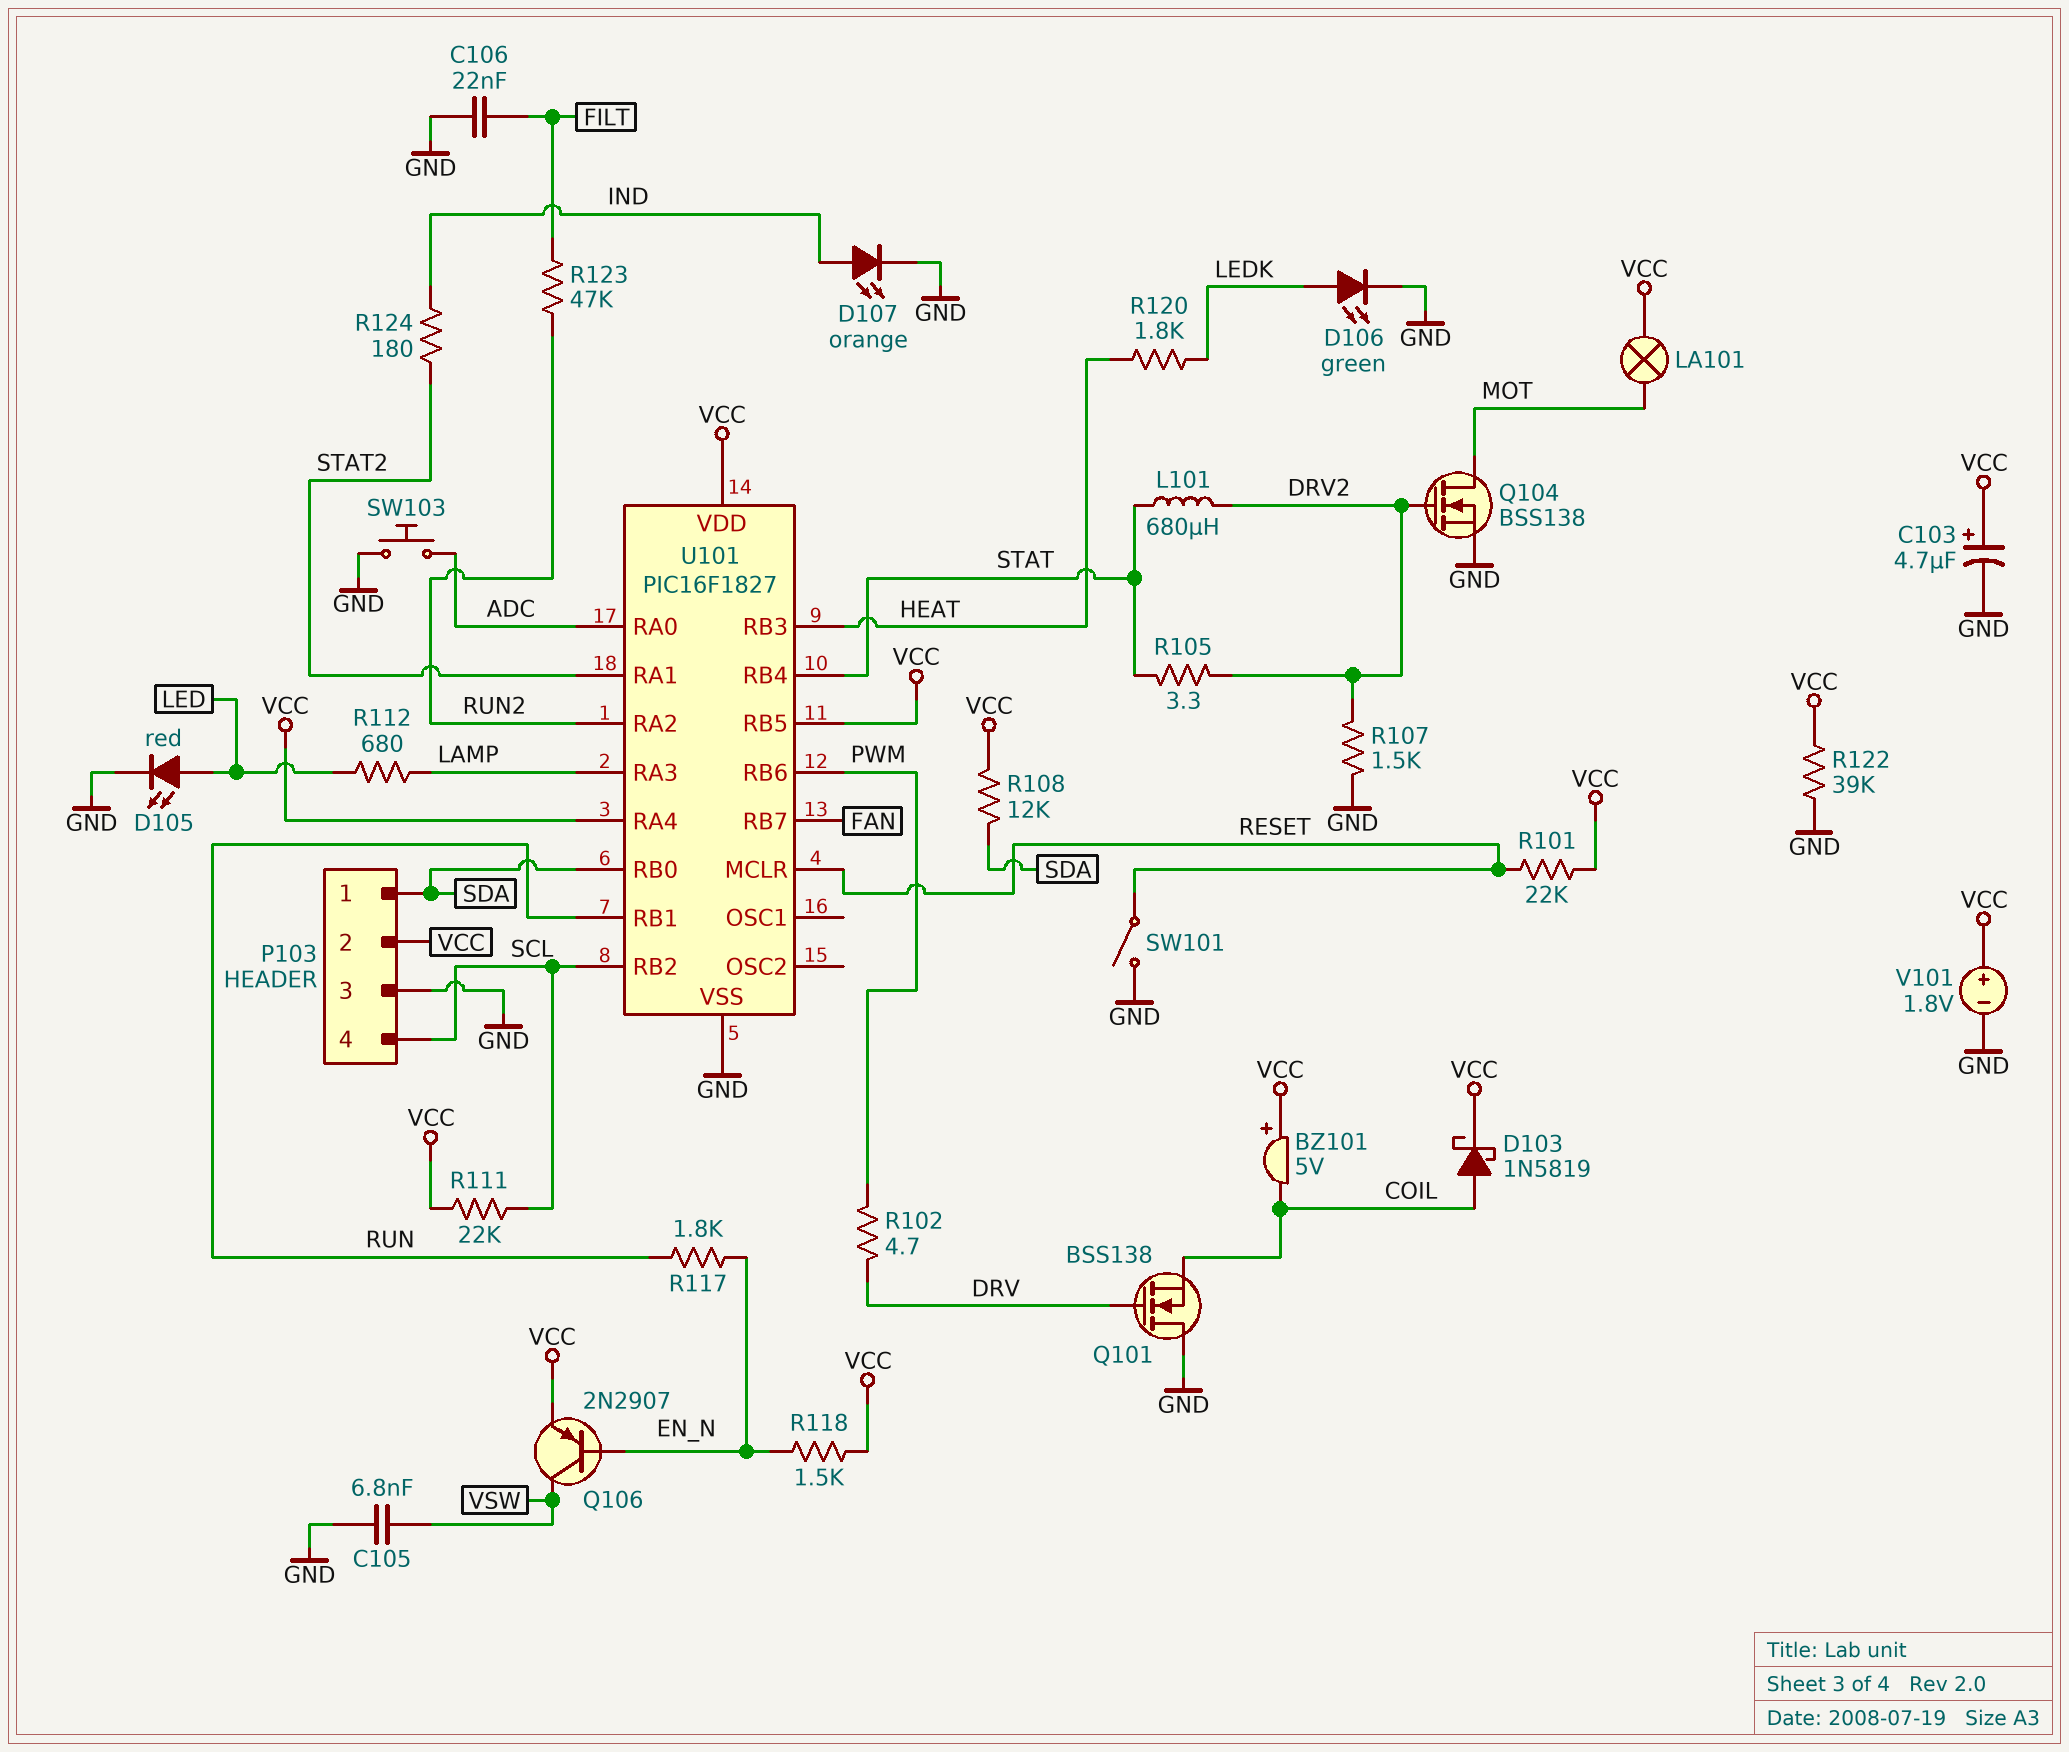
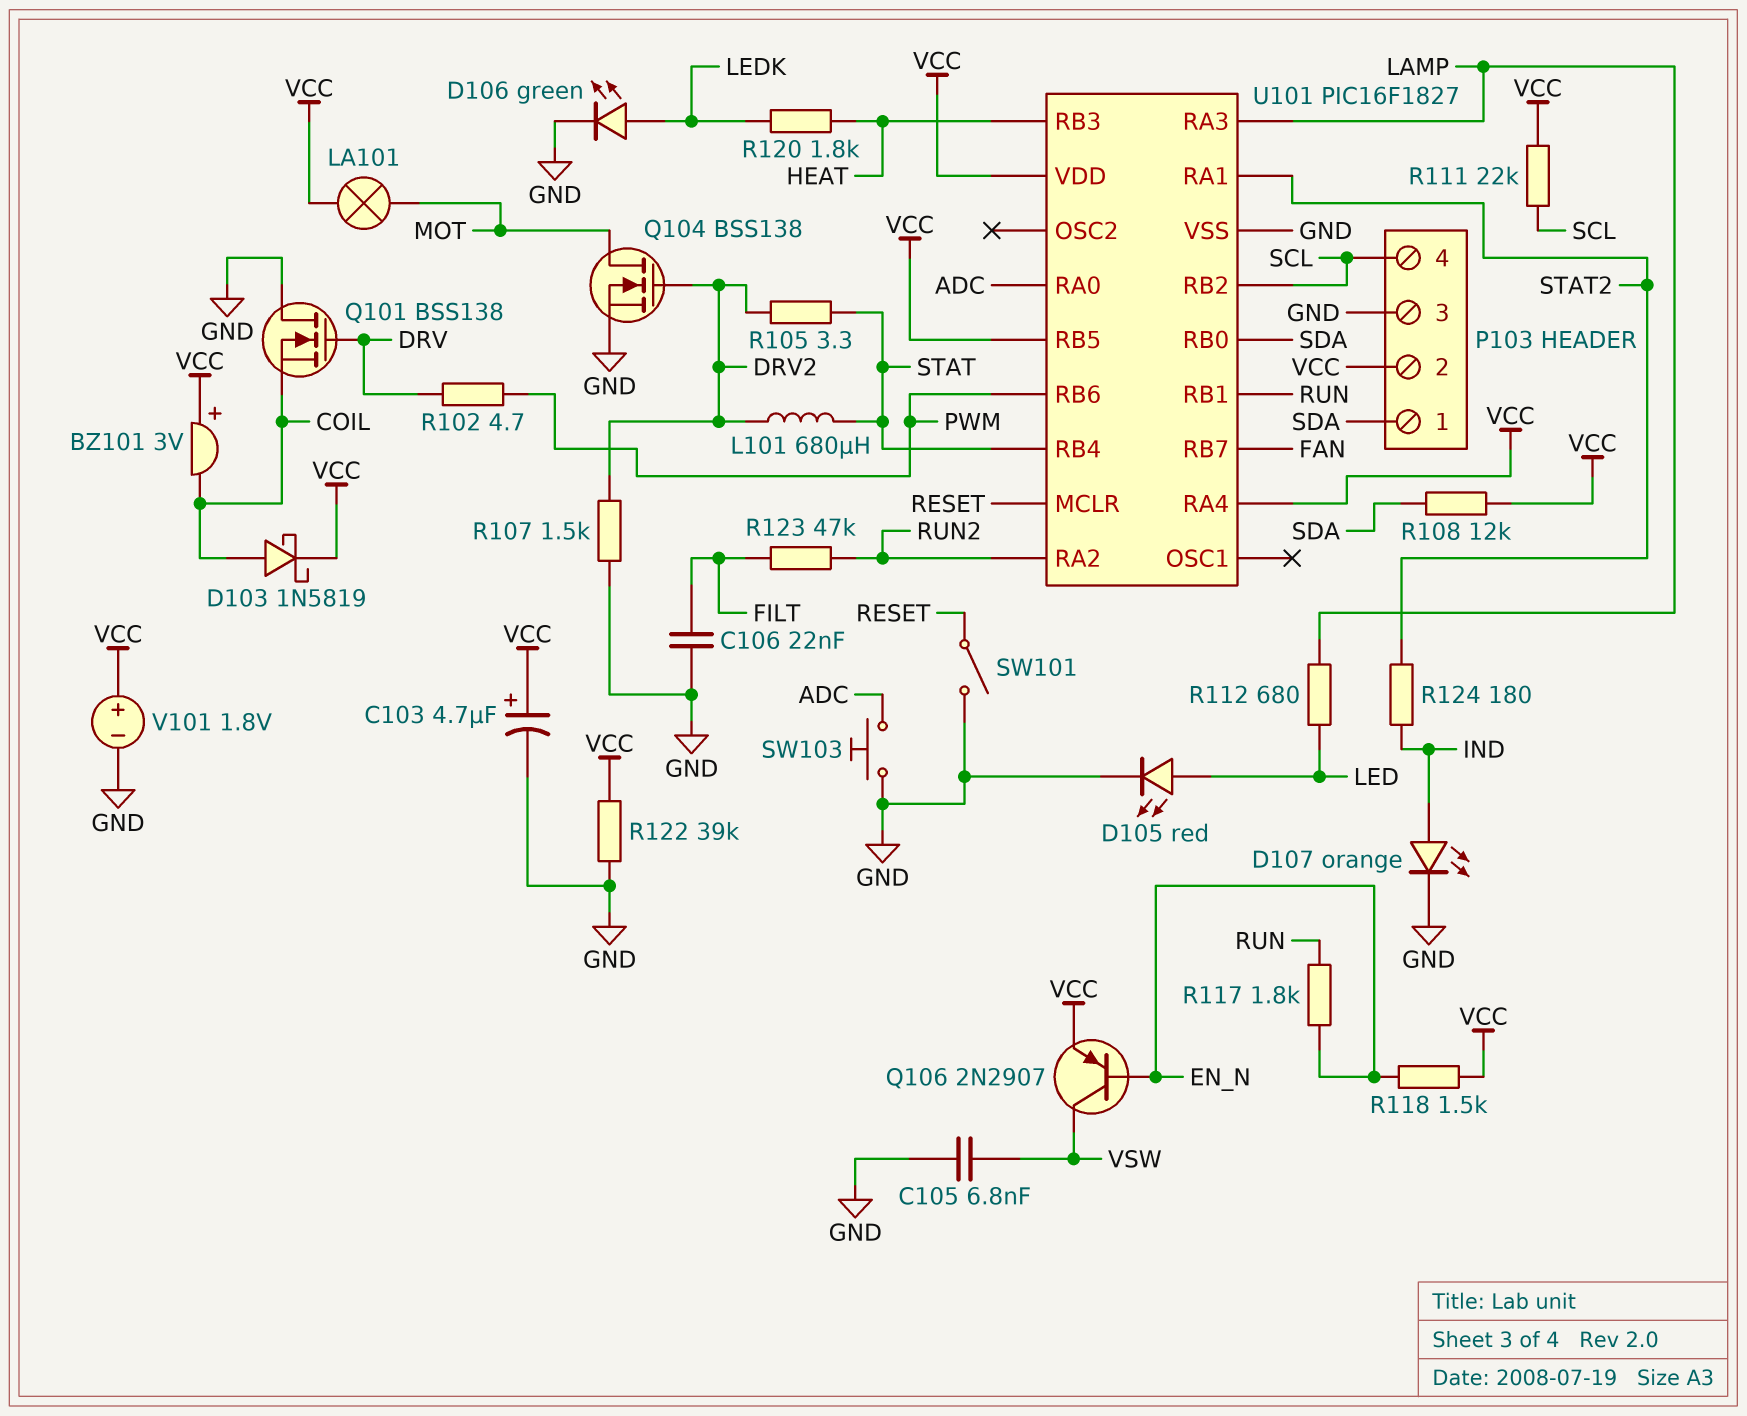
BZ101: buzzer 5V (plus VCC, minus COIL) -> buzzer 3V (plus VCC, minus COIL)
R101: 22k (RESET, VCC) -> none

